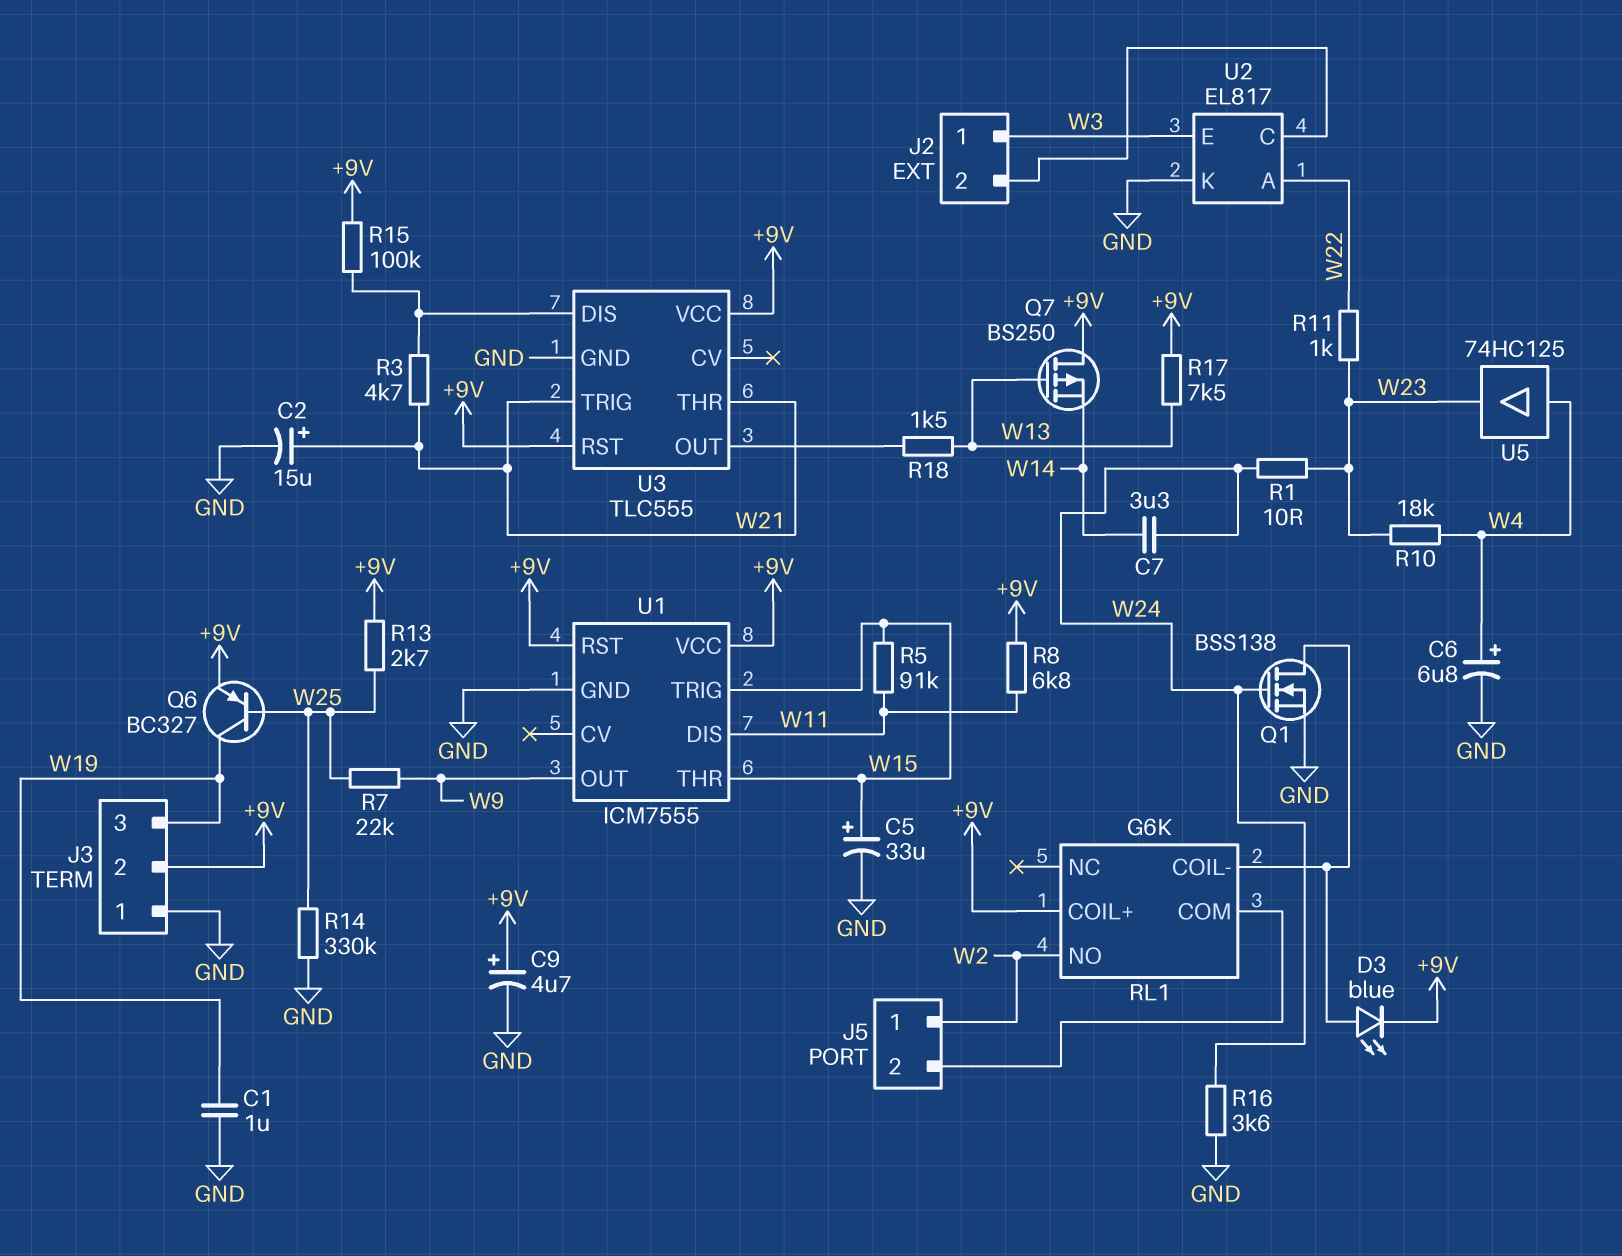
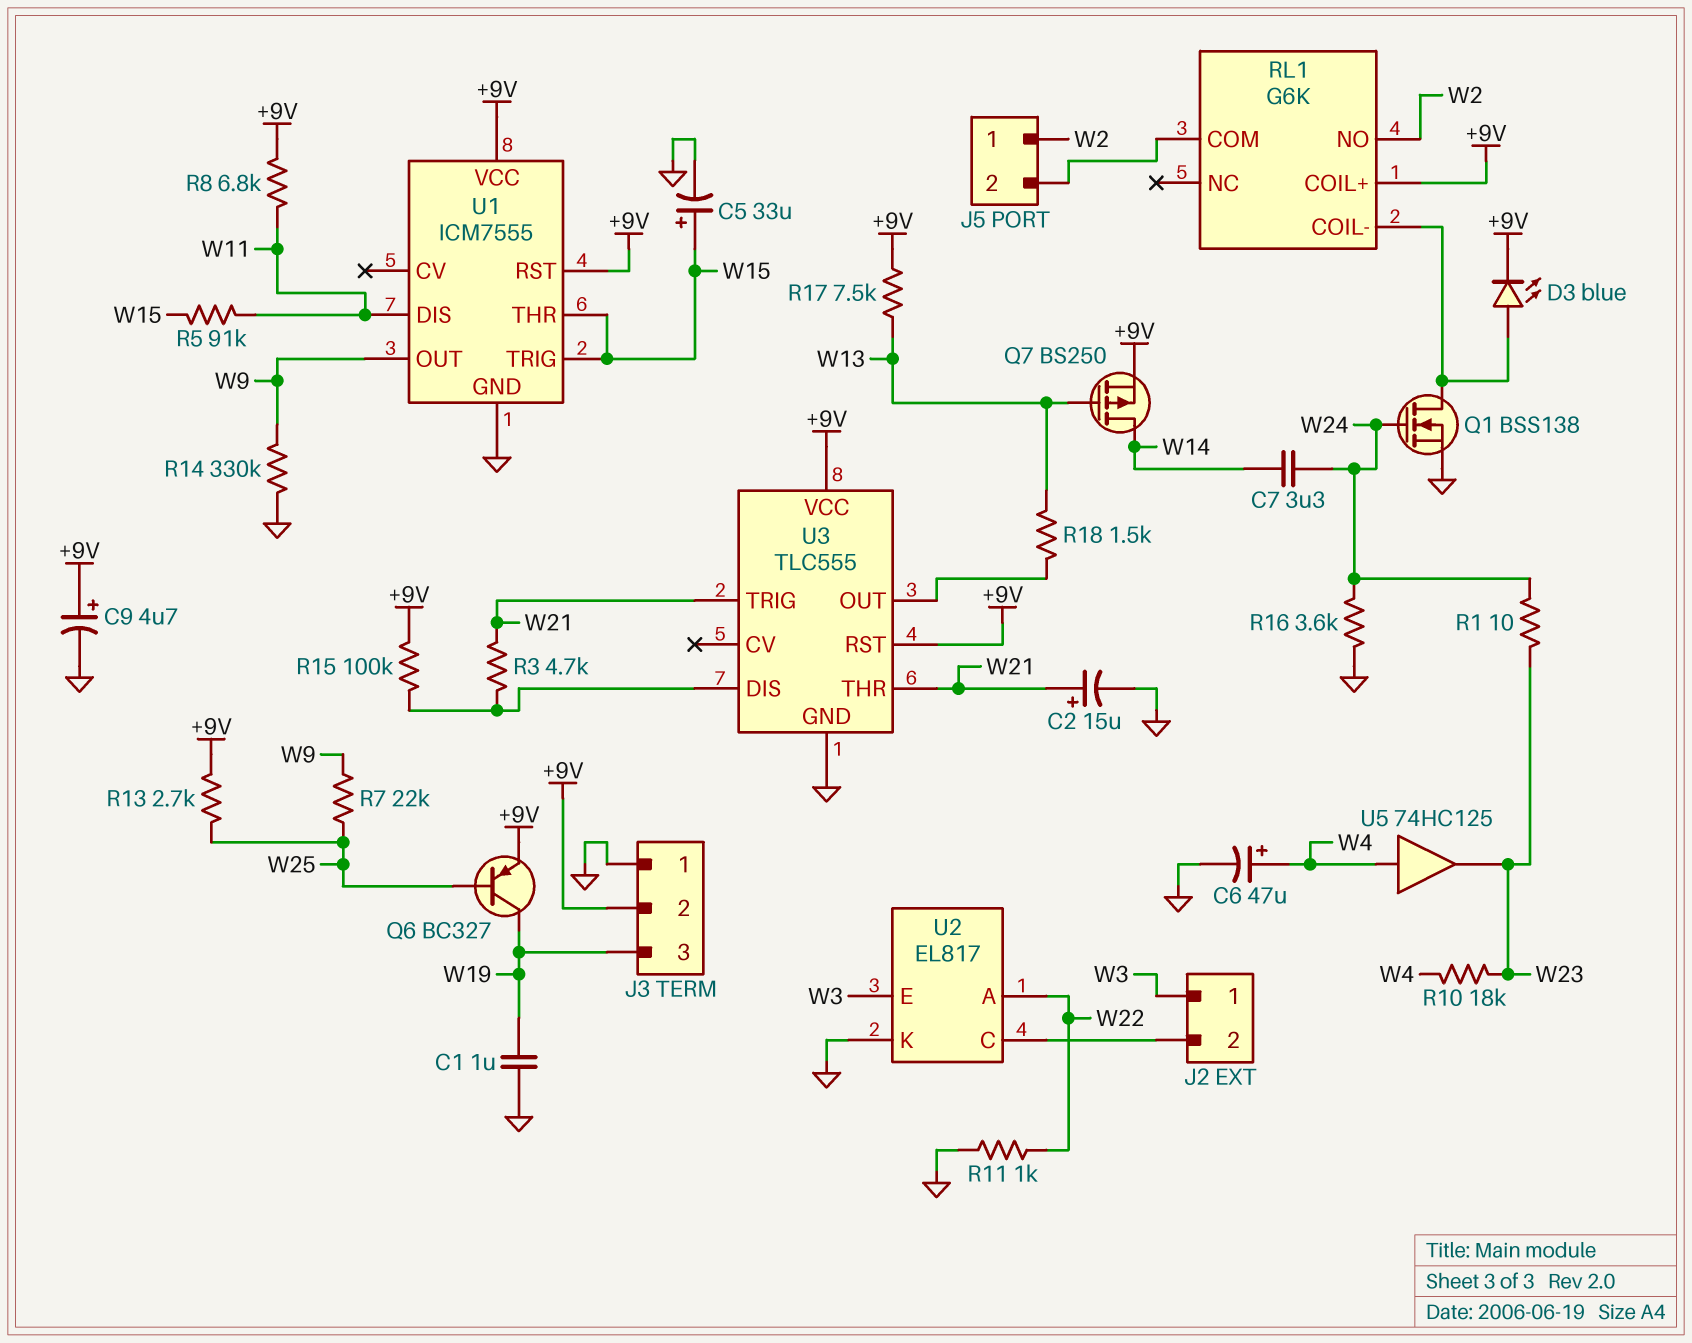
C6: 6.8uF (plus W4, minus GND) -> 47uF (plus W4, minus GND)
Q7: PMOS BS250 (G W13, D +9V, S W14) -> PMOS BS250 (G W13, D W14, S +9V)
R11: 1k (W22, W23) -> 1k (GND, W22)
R14: 330k (GND, W25) -> 330k (GND, W9)

